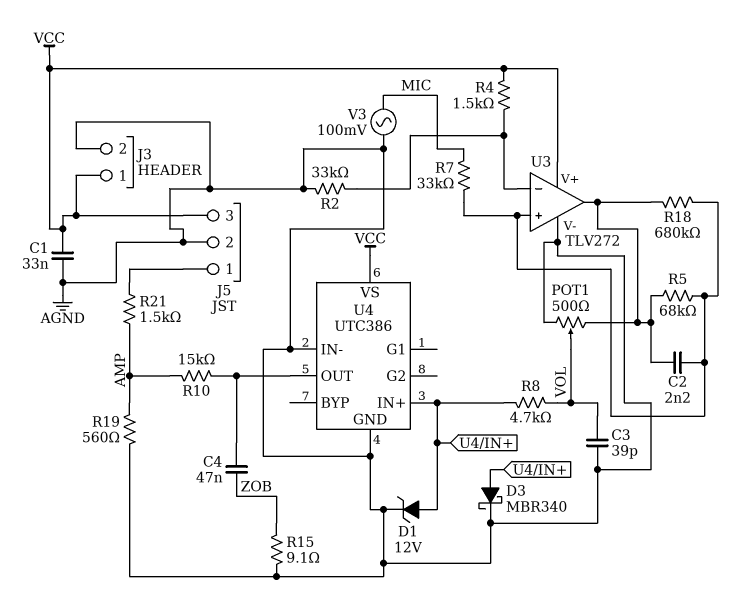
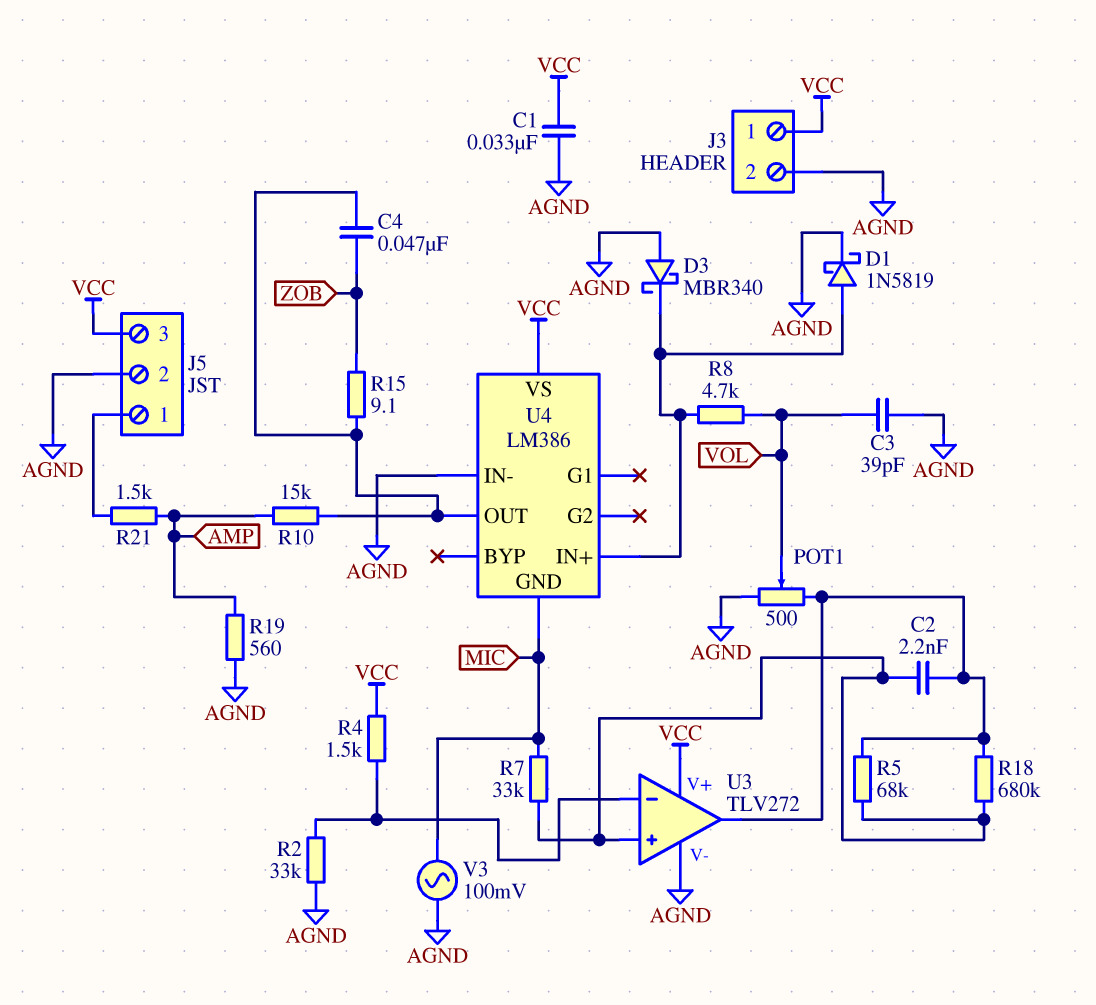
D1: zener 12V (A U4/IN+, K AGND) -> schottky 1N5819 (A U4/IN+, K AGND)
D3: schottky MBR340 (A U4/IN+, K AGND) -> schottky MBR340 (A AGND, K U4/IN+)
R15: 9.1 (AGND, ZOB) -> 9.1 (U4/OUT, ZOB)
U4: UTC386 -> LM386
U4 pin GND: AGND -> MIC

